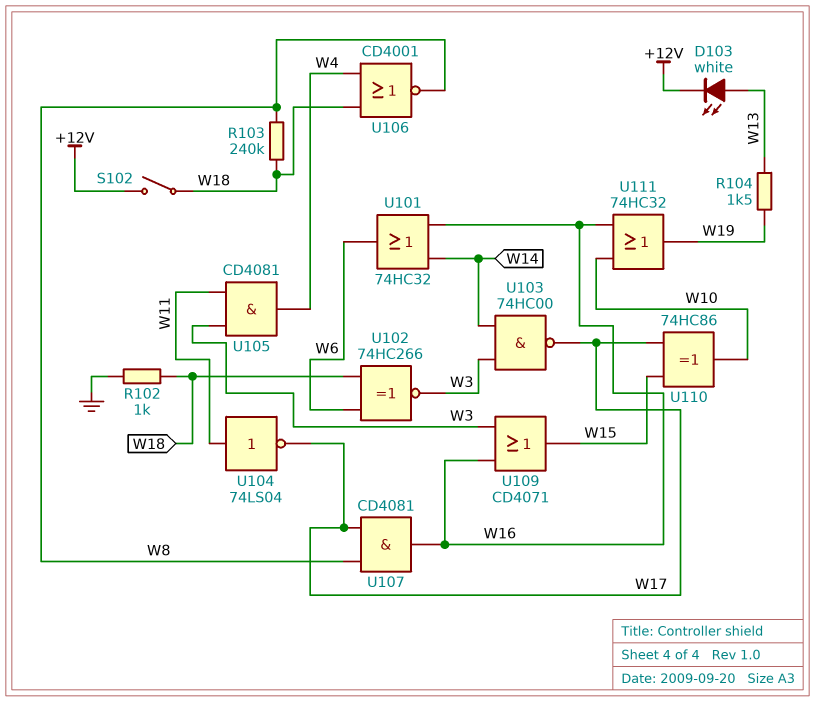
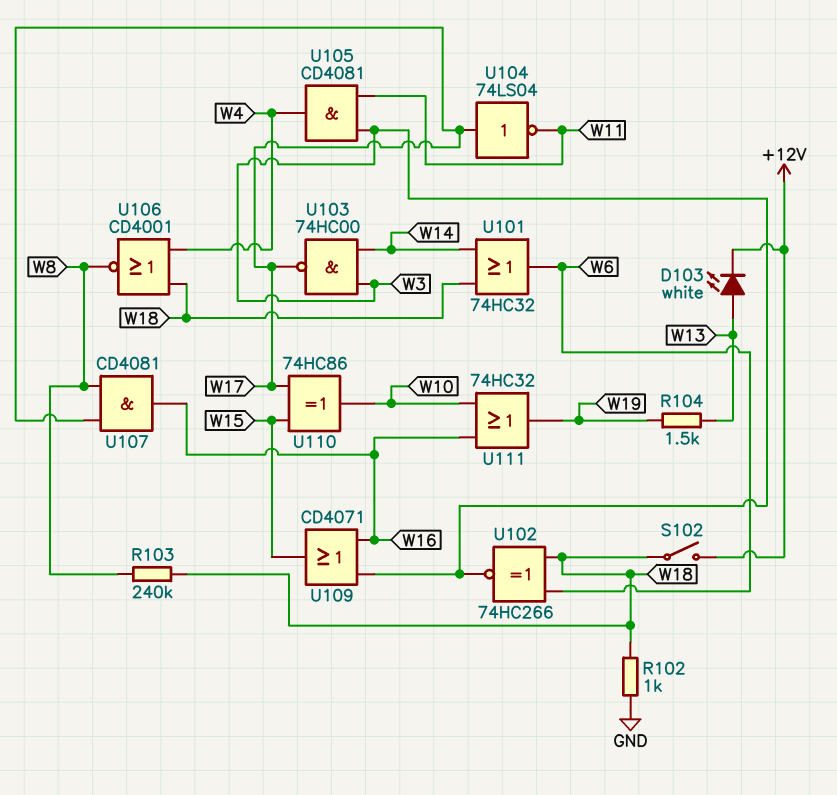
U101: OR 74HC32 (in W14, in W16, out W6) -> OR 74HC32 (in W14, in W18, out W6)
U104: NOT 74LS04 (in W11, out W17) -> NOT 74LS04 (in W17, out W11)

